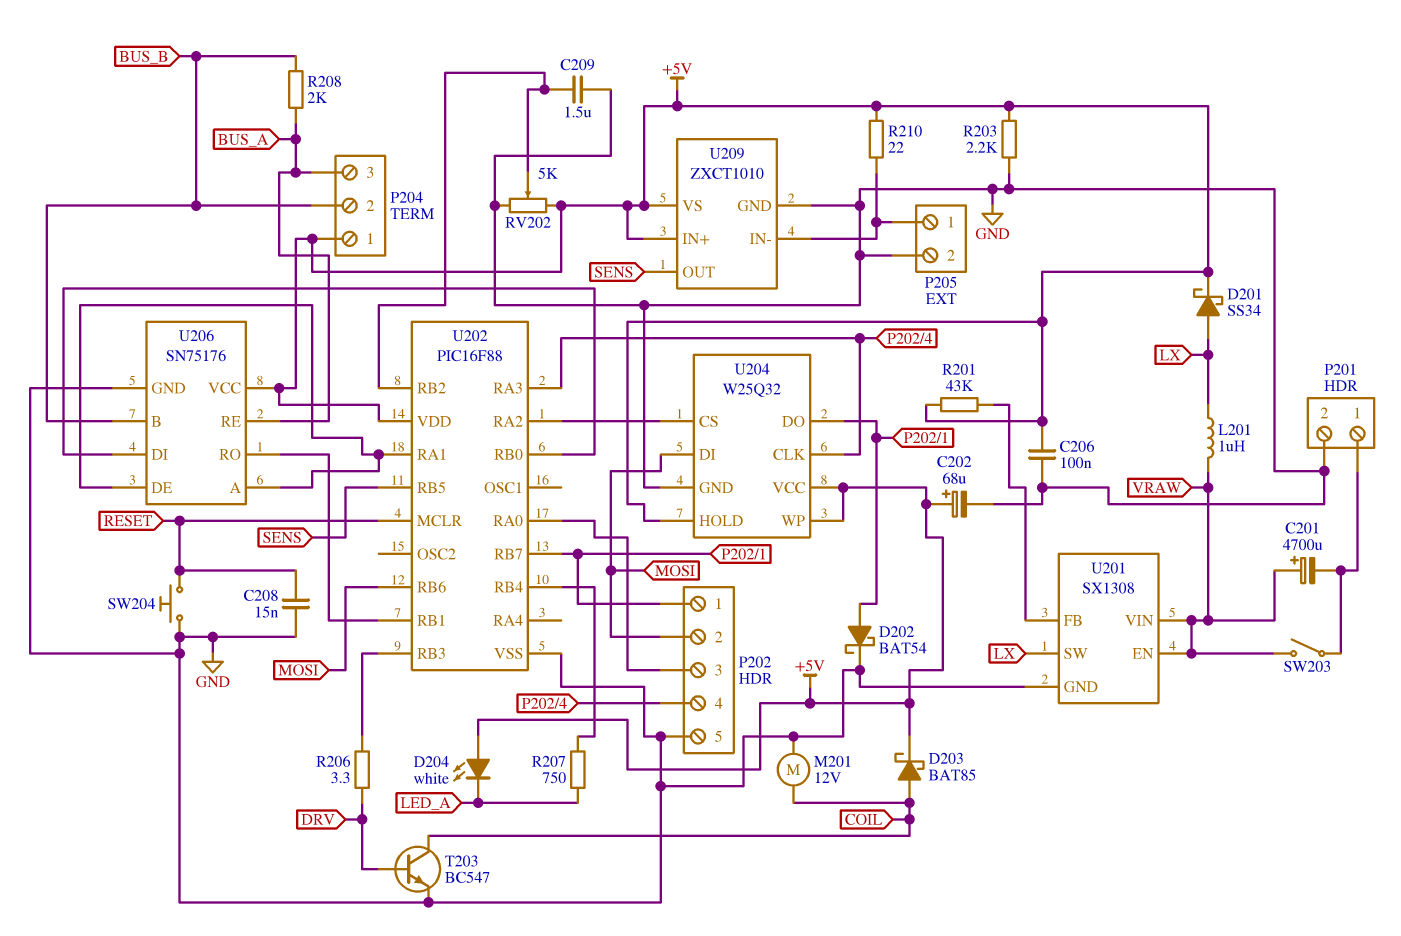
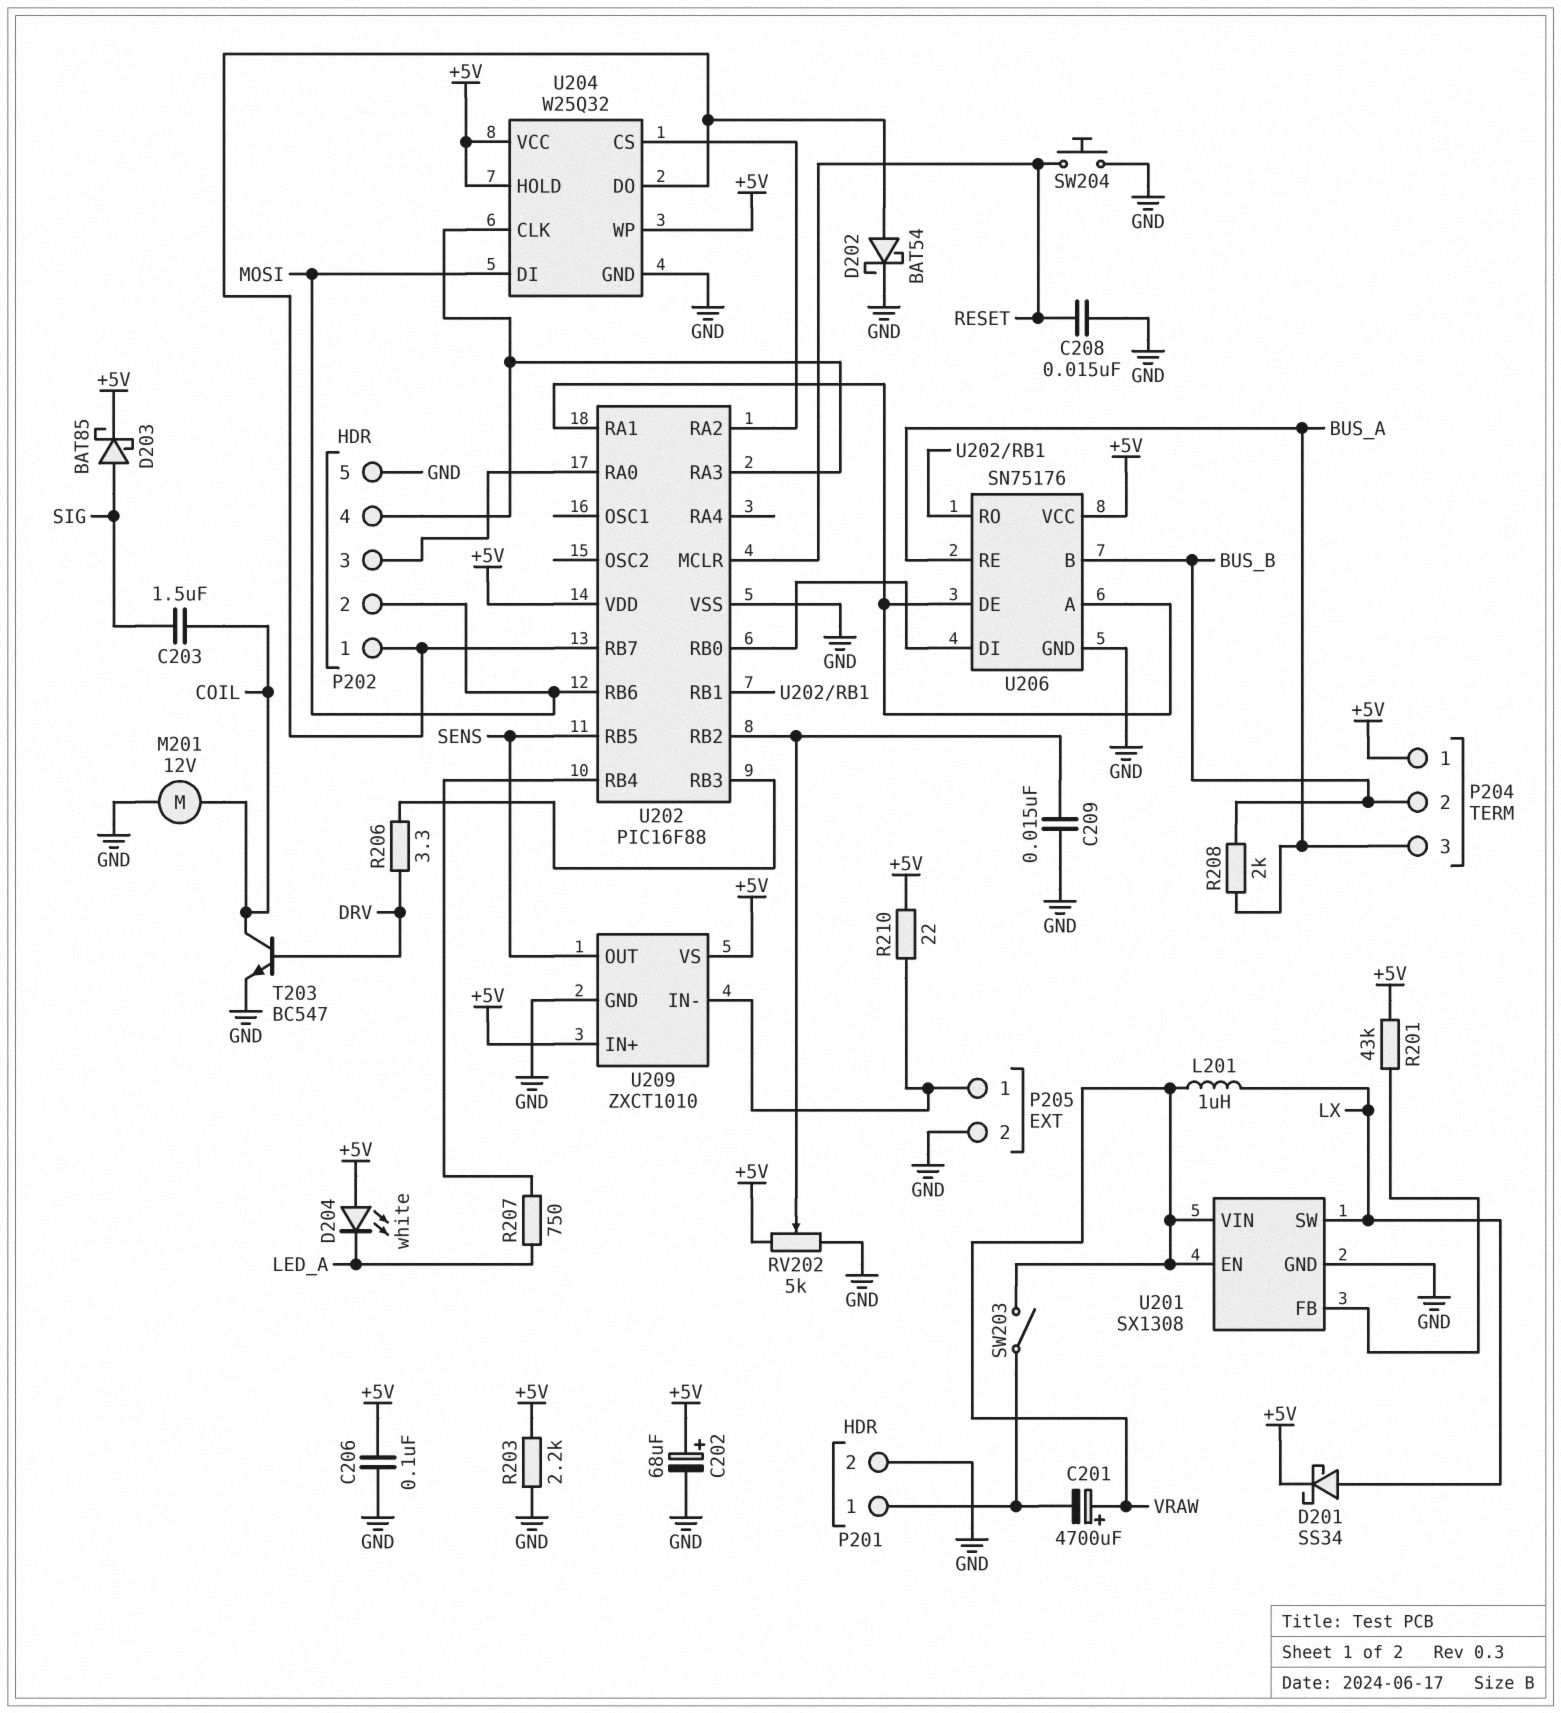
C203: none -> 1.5uF (COIL, SIG)
C209: 1.5uF (GND, U202/RB2) -> 15nF (GND, U202/RB2)
D203: schottky BAT85 (A COIL, K +5V) -> schottky BAT85 (A SIG, K +5V)

